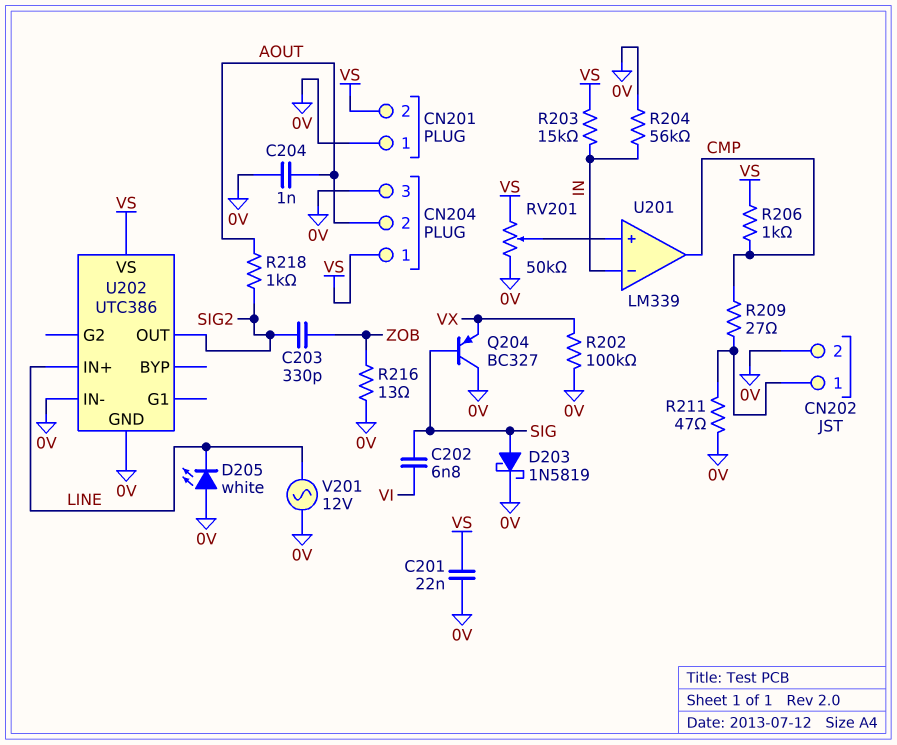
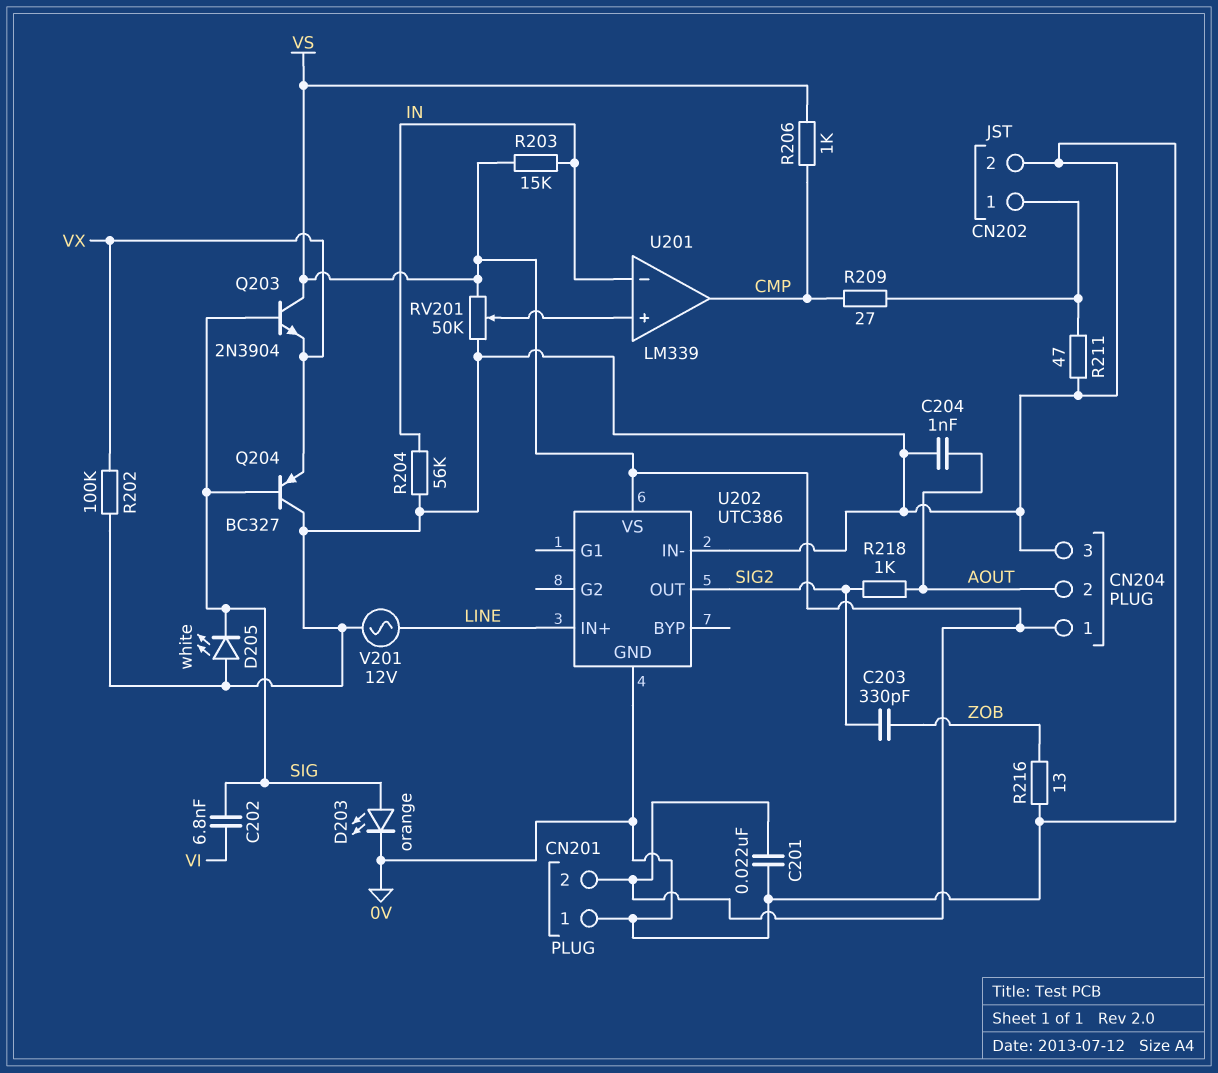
D203: schottky 1N5819 (A SIG, K 0V) -> LED orange (A SIG, K 0V)
D205: LED white (A 0V, K LINE) -> LED white (A 0V, K SIG)
Q203: none -> NPN 2N3904 (B SIG, C VS, E VX)

